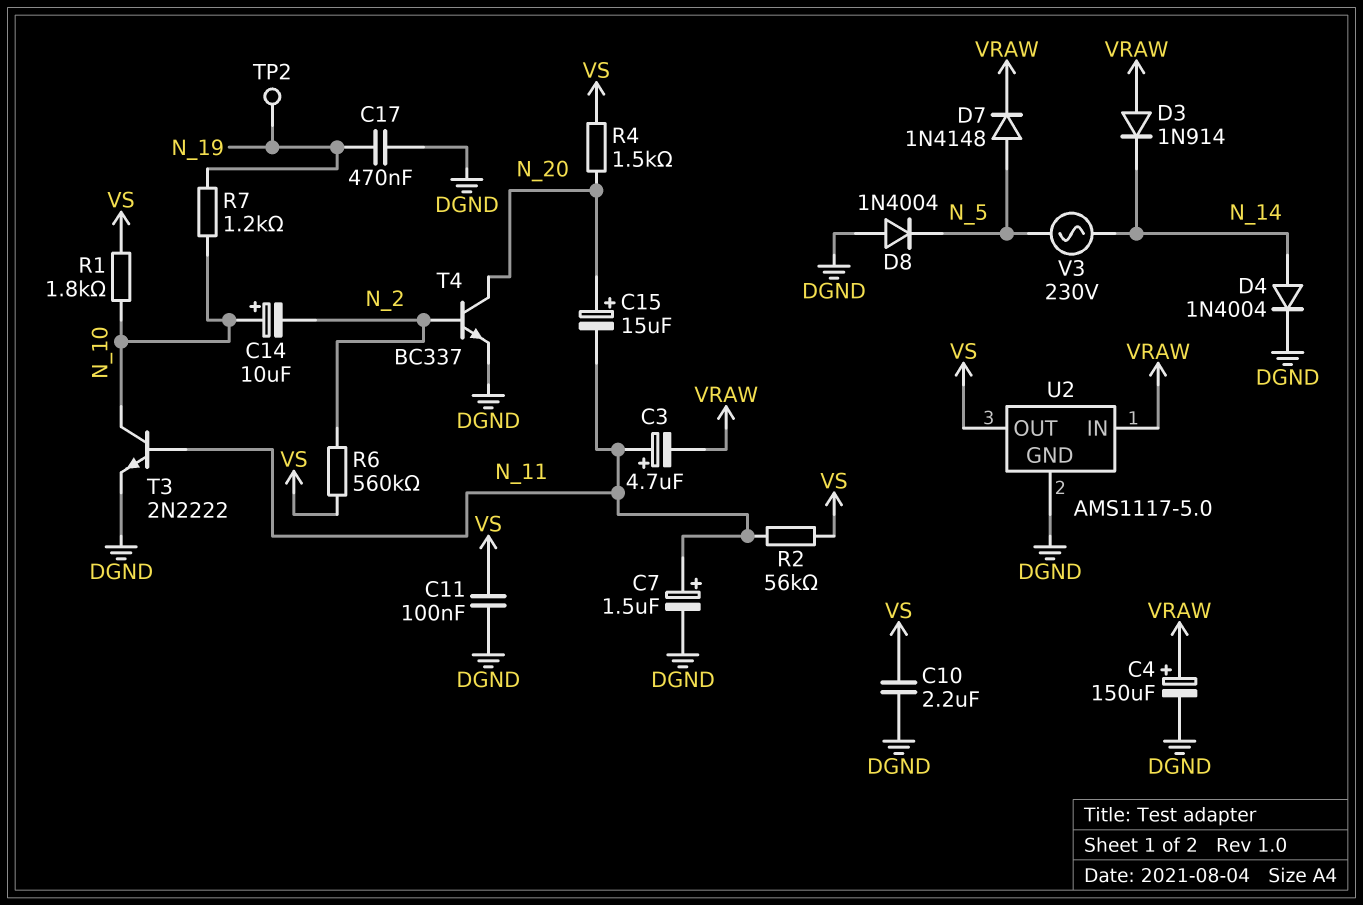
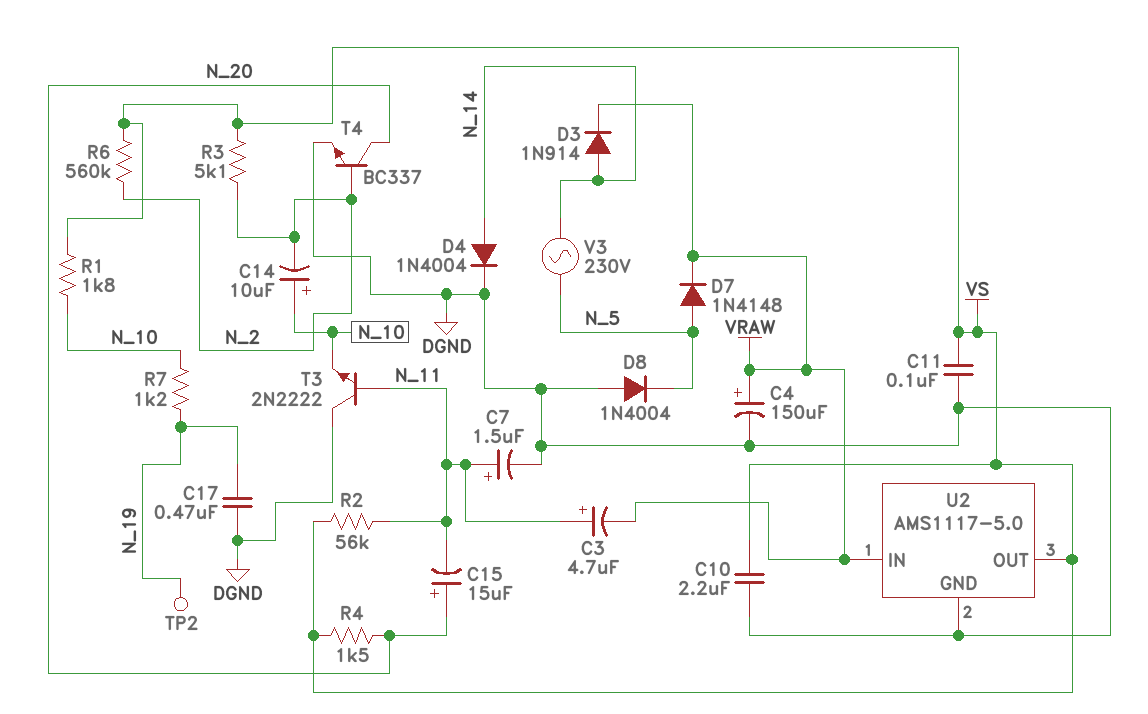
D3: diode 1N914 (A VRAW, K N_14) -> diode 1N914 (A N_14, K VRAW)
R3: none -> 5.1k (N_2, VS)
T3: NPN 2N2222 (B N_11, C N_10, E DGND) -> NPN 2N2222 (B N_11, C DGND, E N_10)

